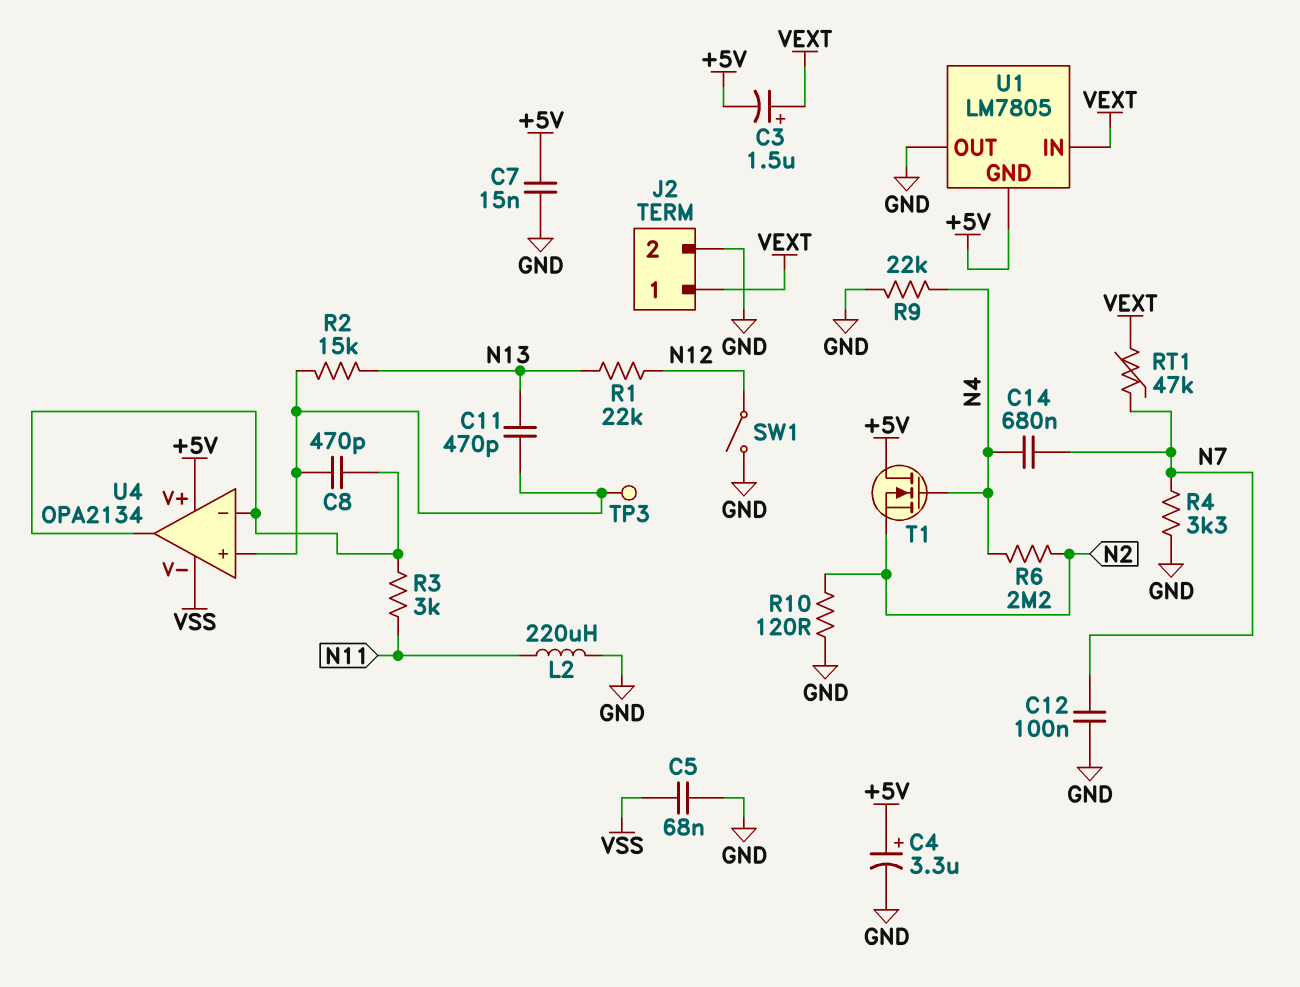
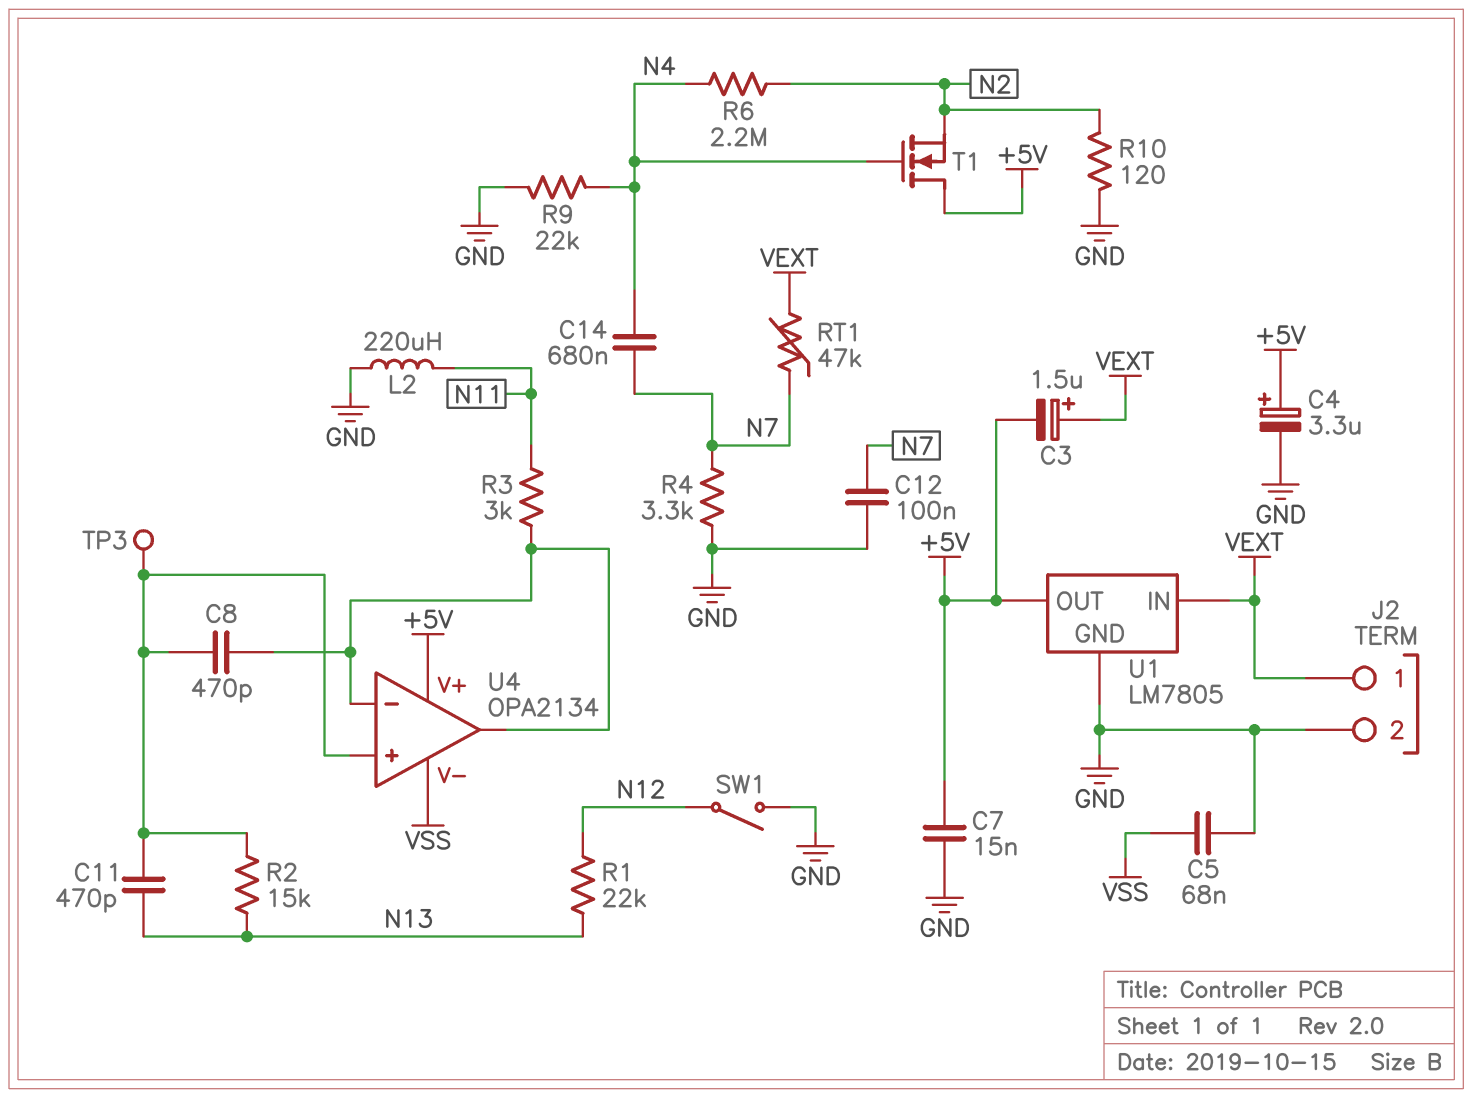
U1 pin GND: +5V -> GND
U1 pin OUT: GND -> +5V

